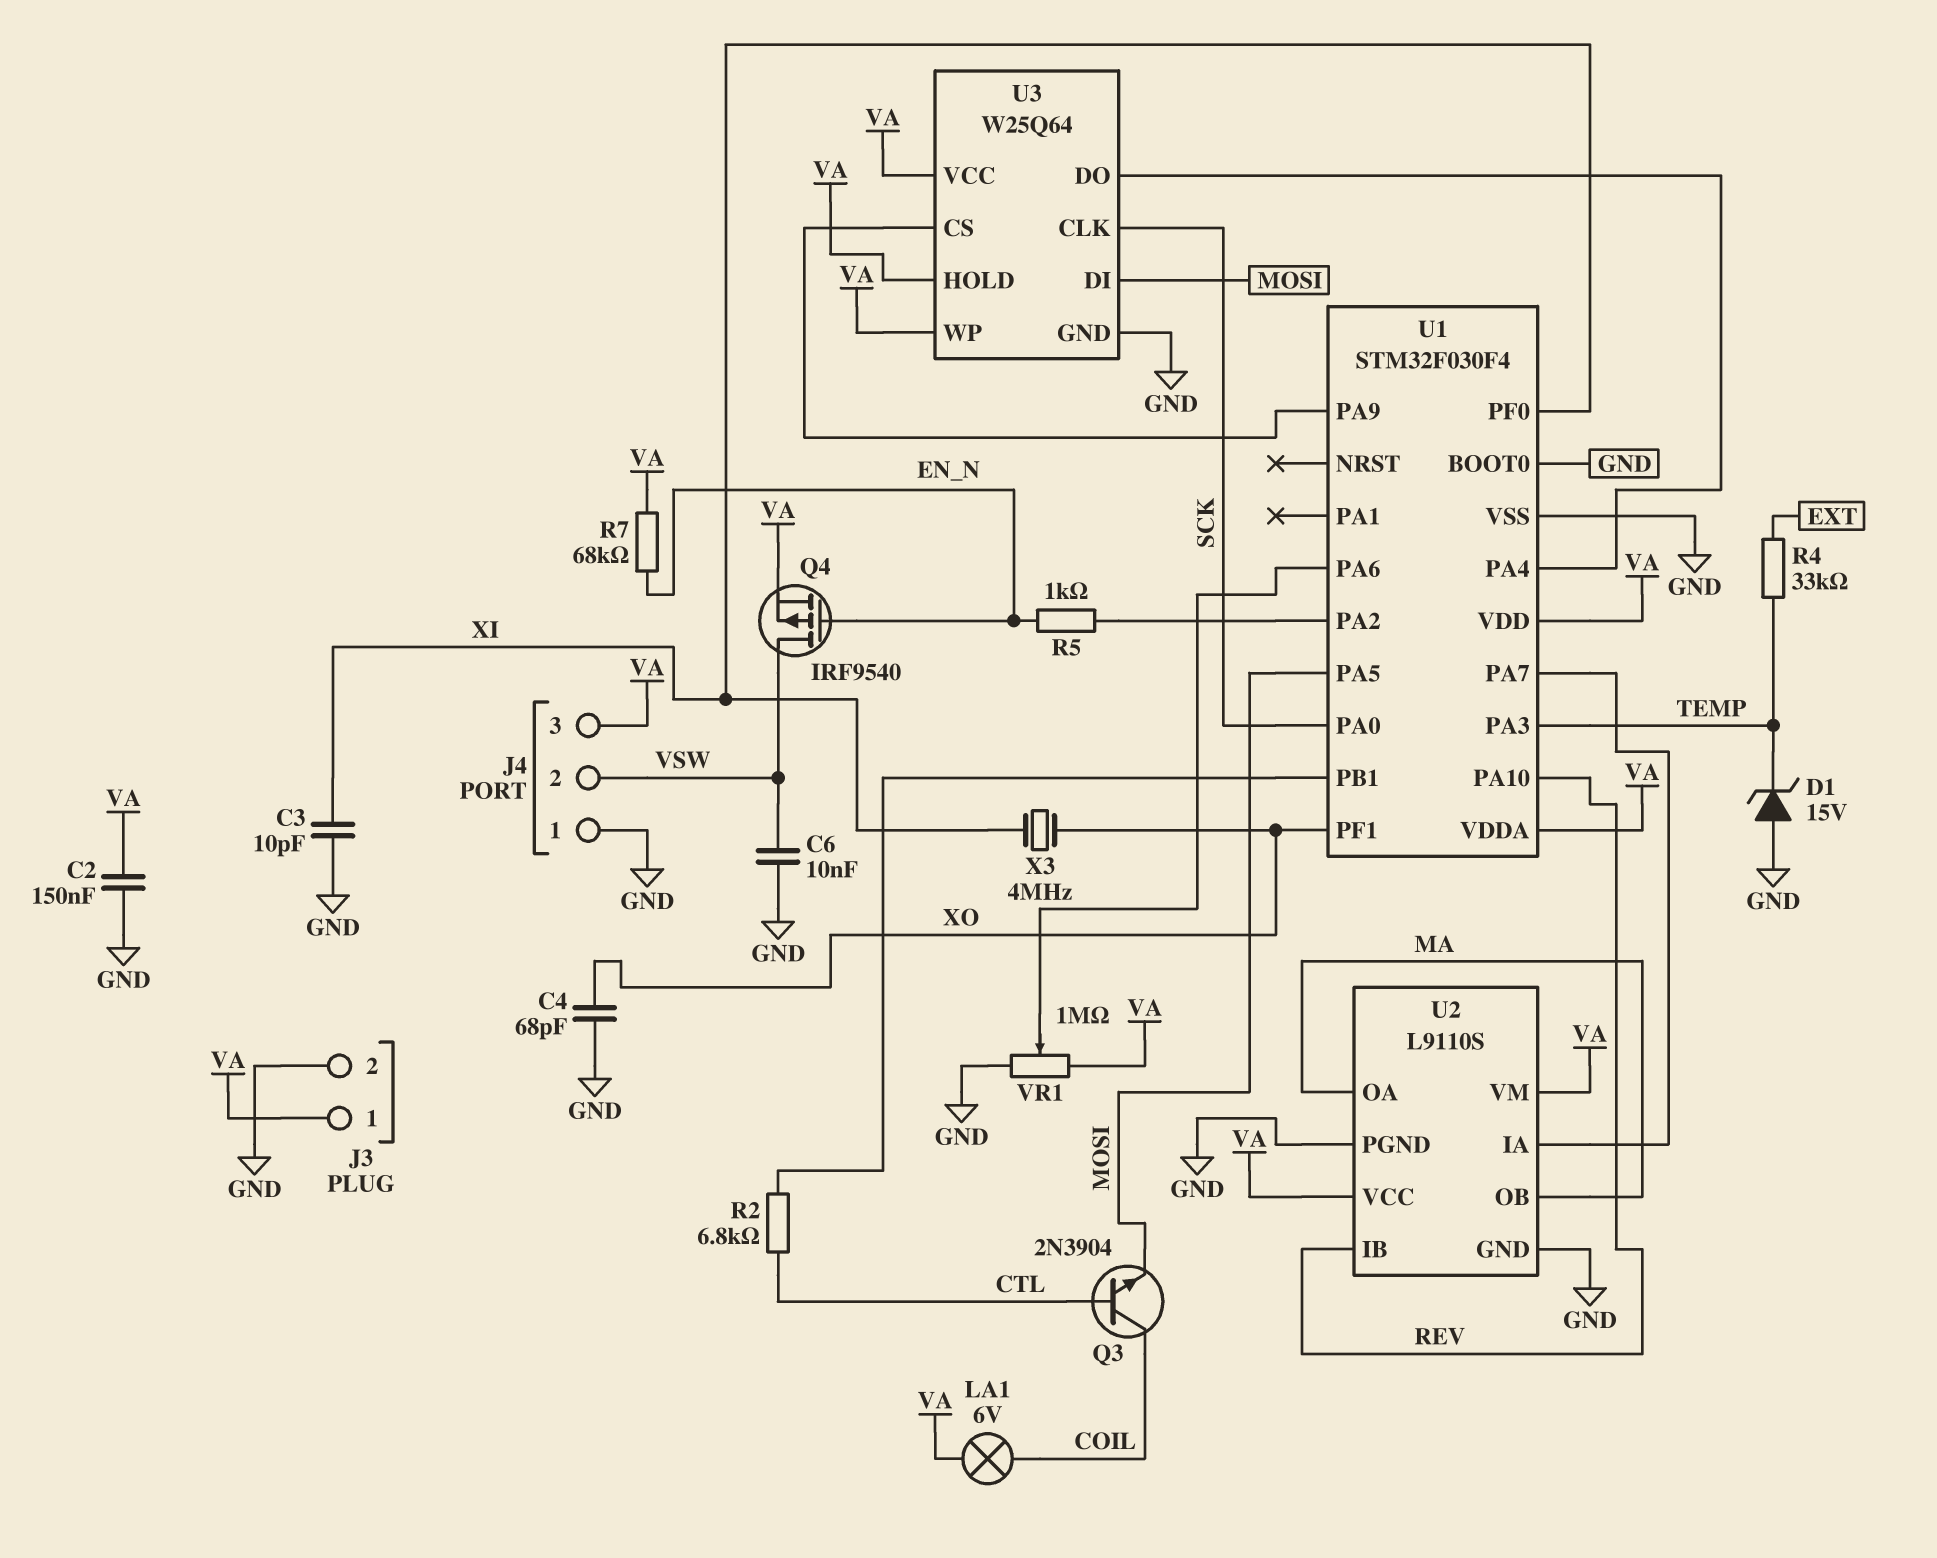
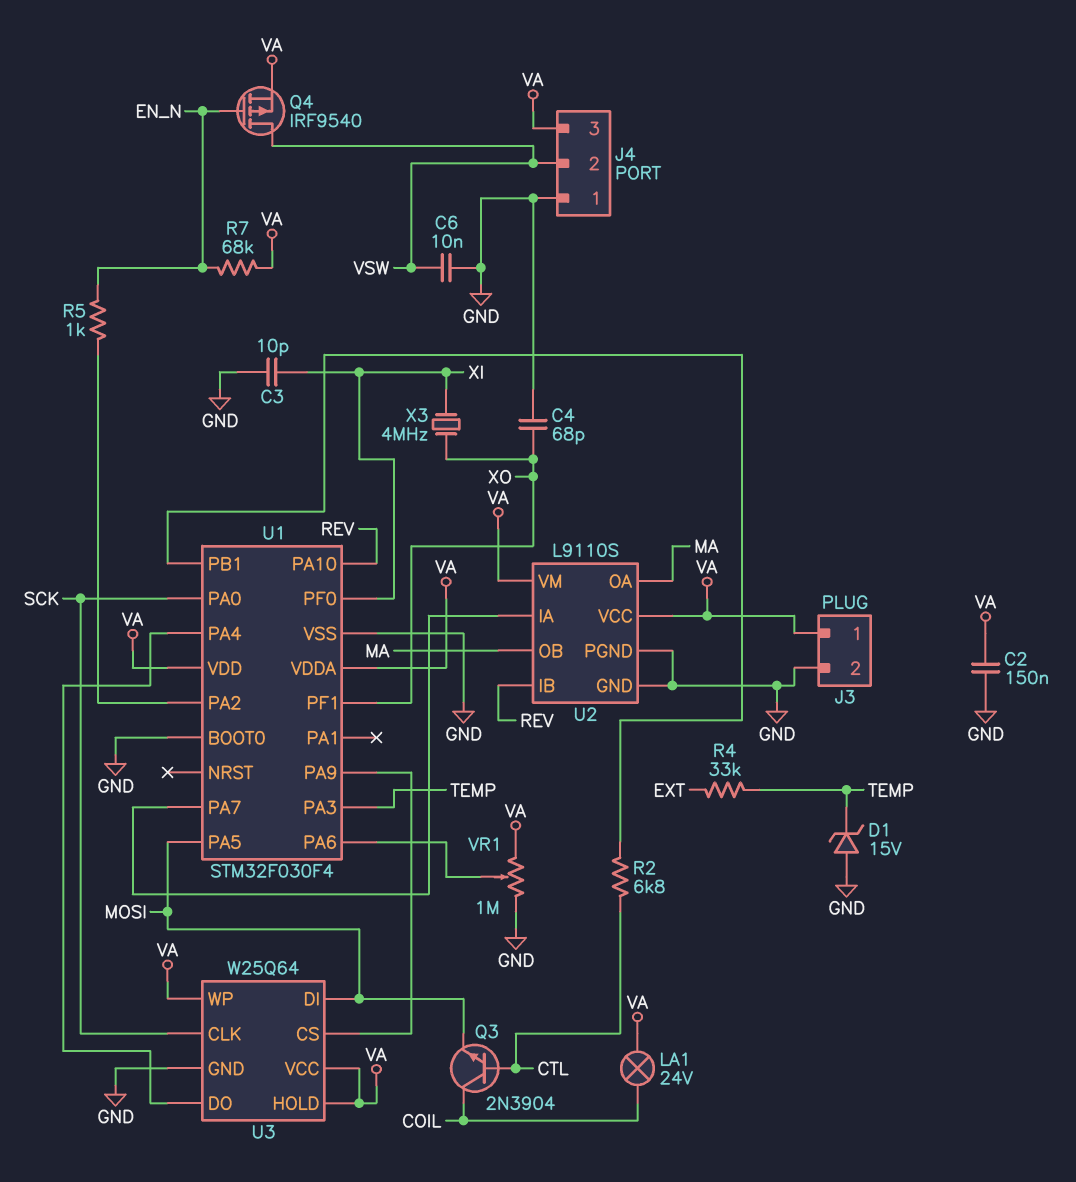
LA1: lamp 6V (COIL, VA) -> lamp 24V (COIL, VA)

